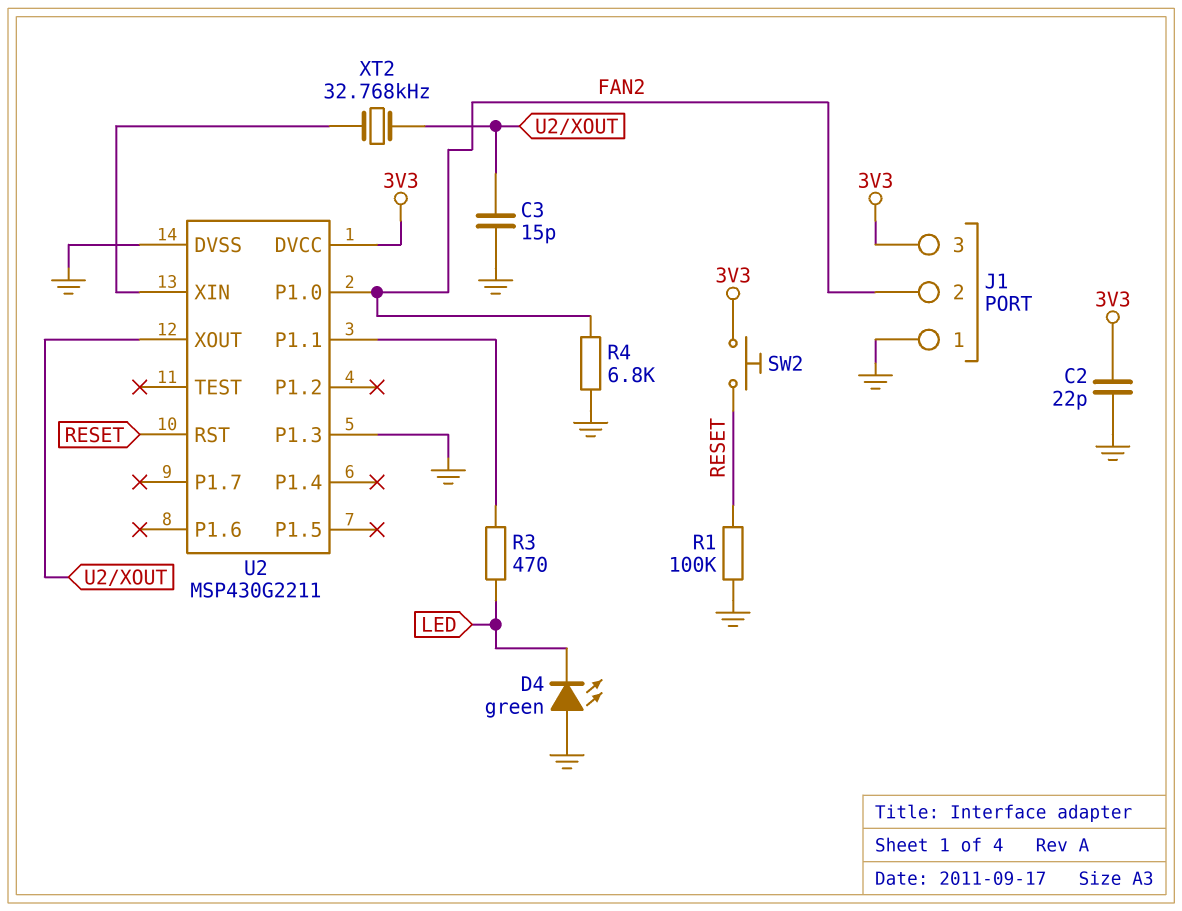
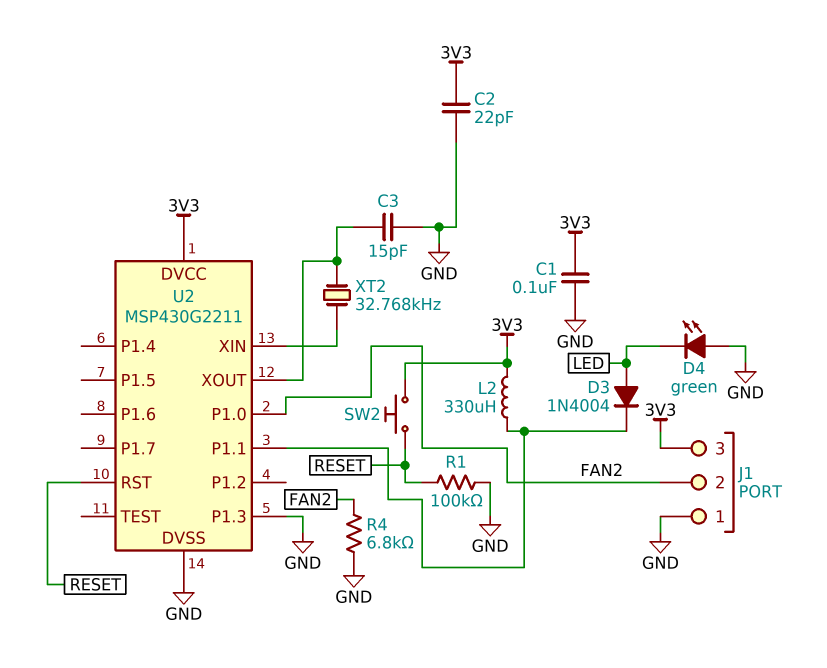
C1: none -> 100nF (3V3, GND)
D3: none -> diode 1N4004 (A LED, K U2/P1.1)
L2: none -> 330uH (3V3, U2/P1.1)
R3: 470 (LED, U2/P1.1) -> none

